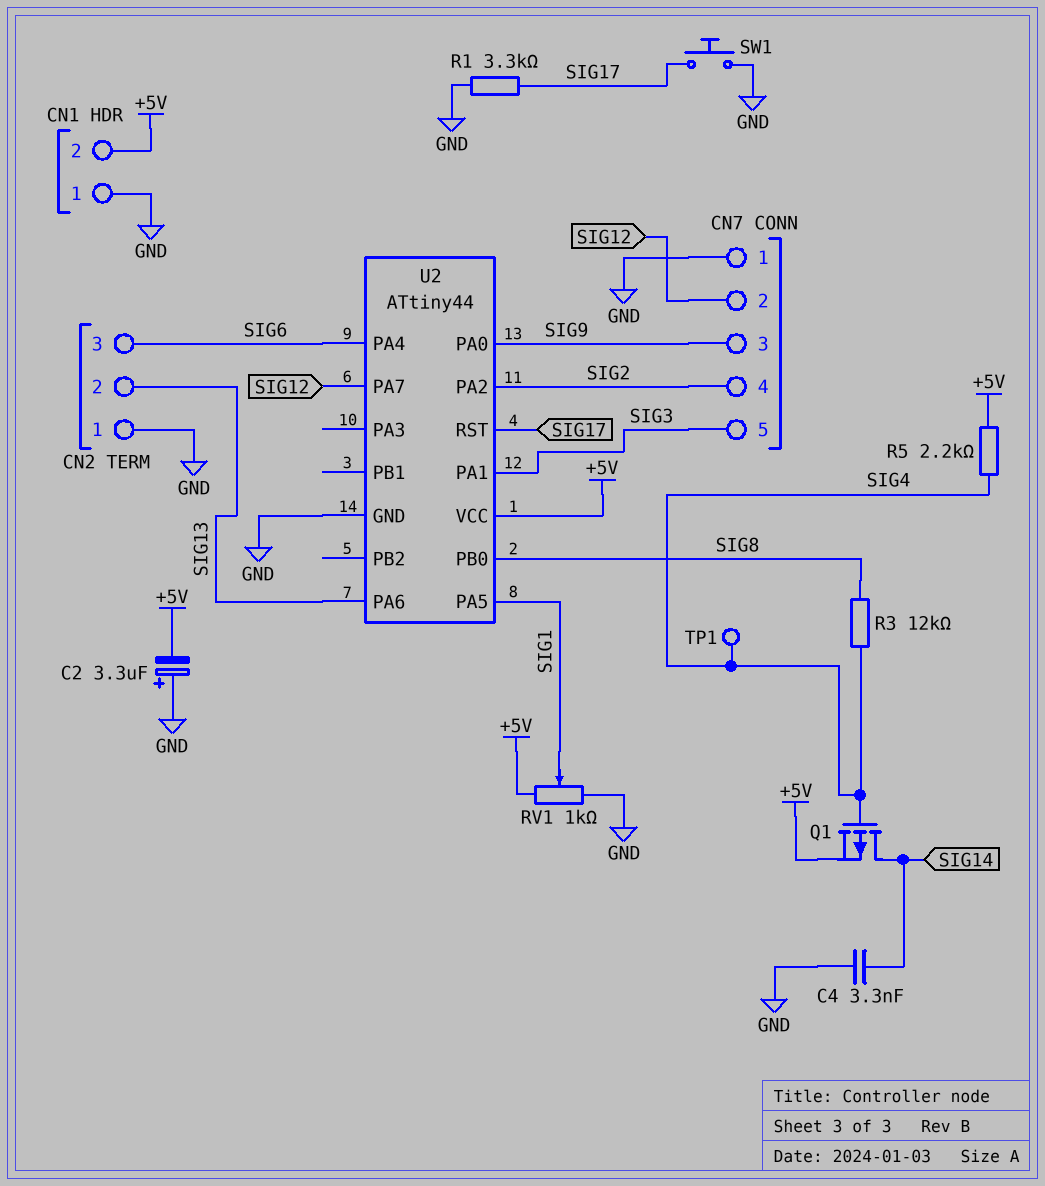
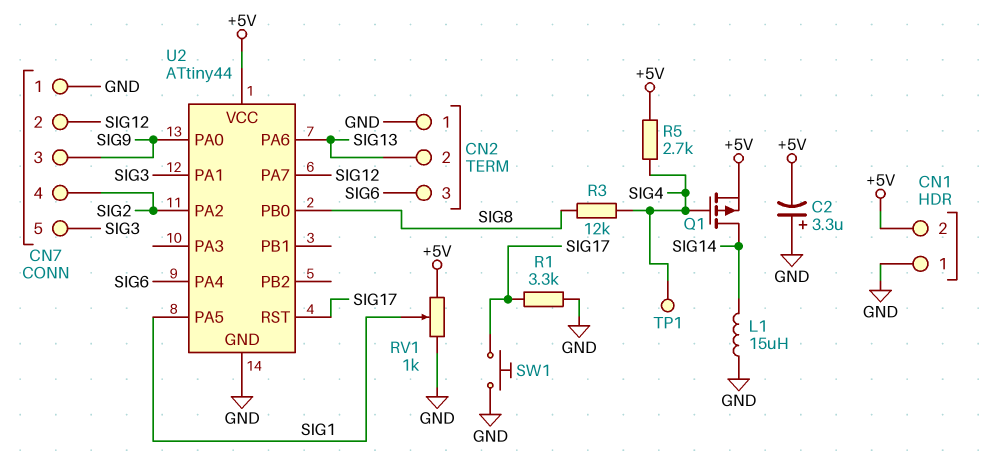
C4: 3.3nF (GND, SIG14) -> none
L1: none -> 15uH (GND, SIG14)
R5: 2.2k (+5V, SIG4) -> 2.7k (+5V, SIG4)

